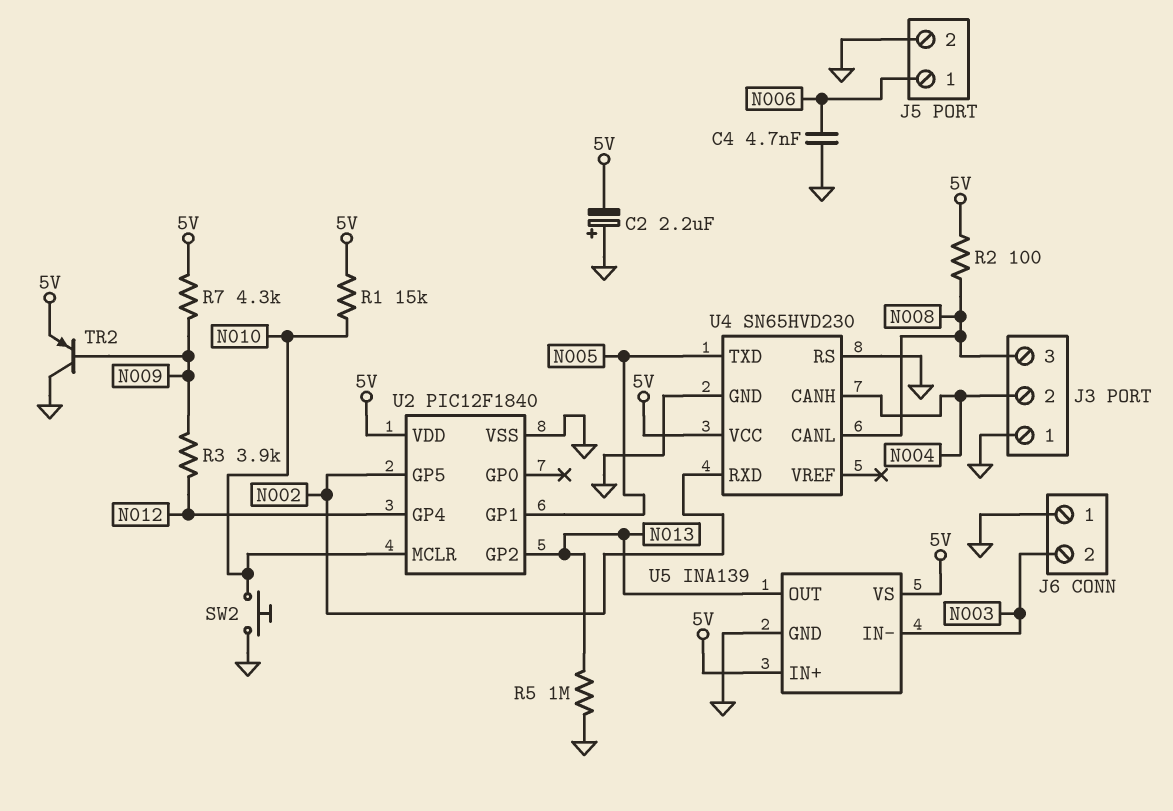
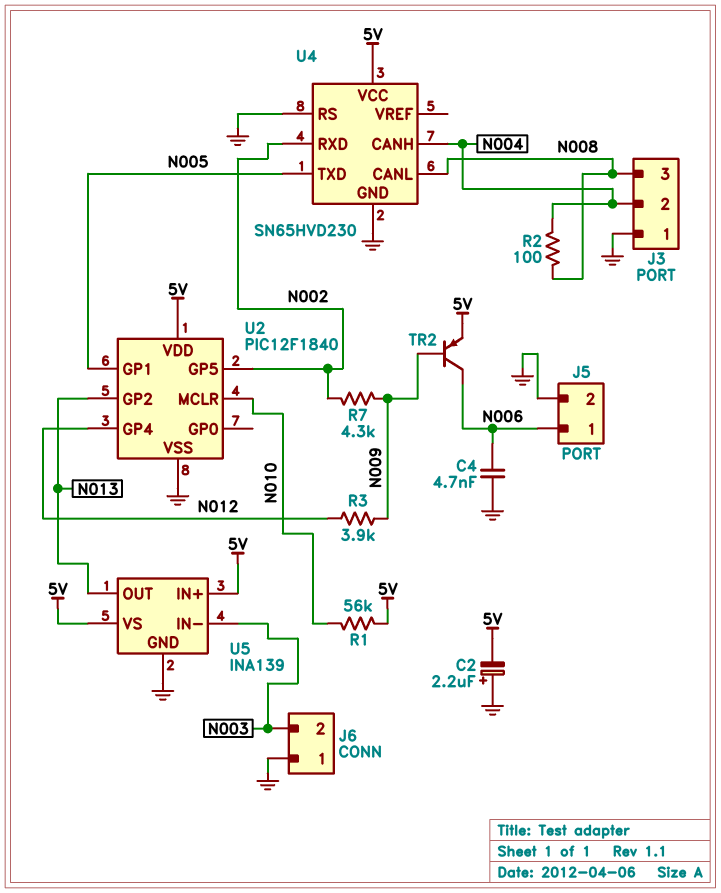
R1: 15k (5V, N010) -> 56k (5V, N010)
R2: 100 (5V, N008) -> 100 (N004, N008)
R5: 1M (GND, N013) -> none
R7: 4.3k (5V, N009) -> 4.3k (N002, N009)
SW2: button (GND, N010) -> none
TR2: PNP (B N009, C GND, E 5V) -> PNP (B N009, C N006, E 5V)

